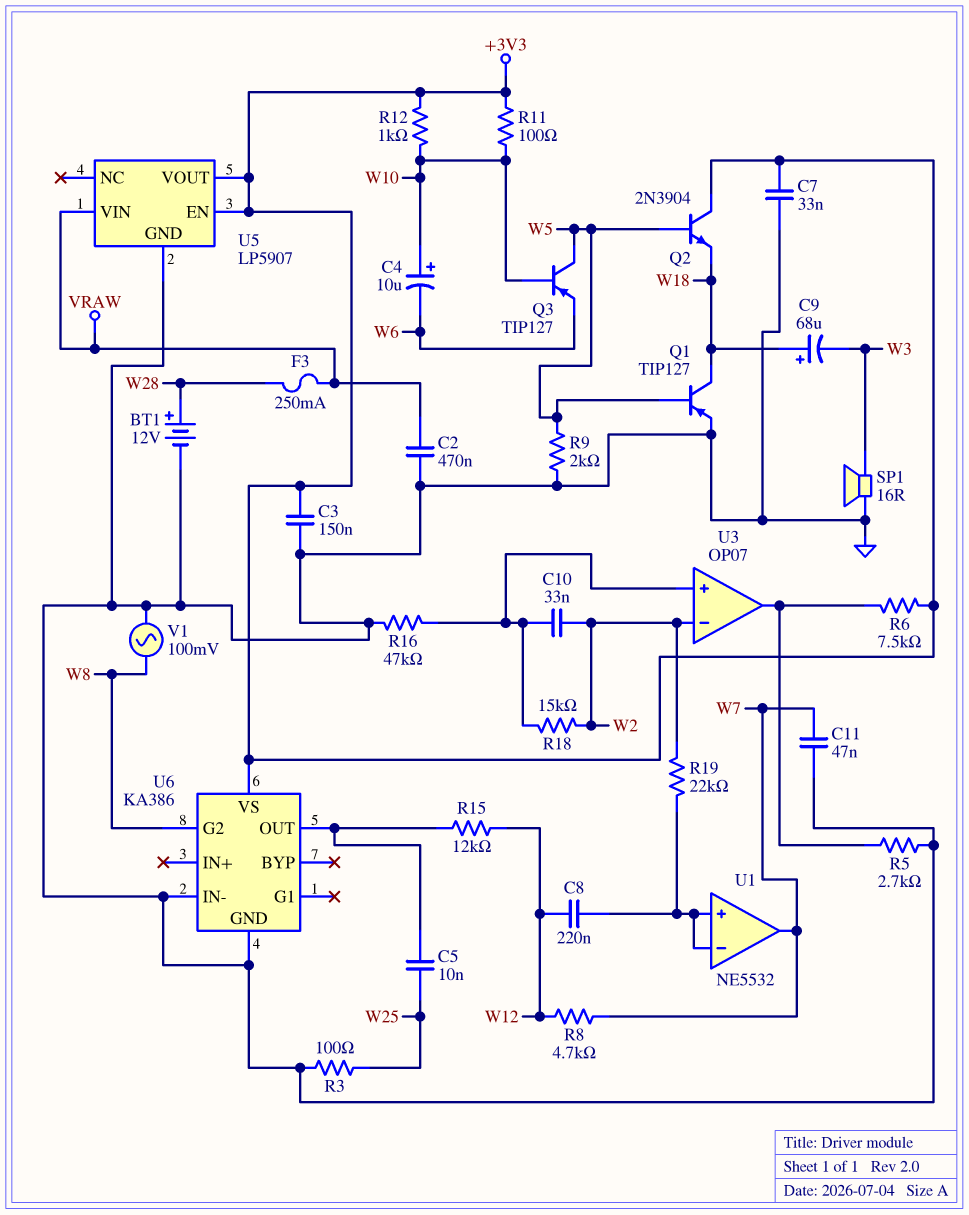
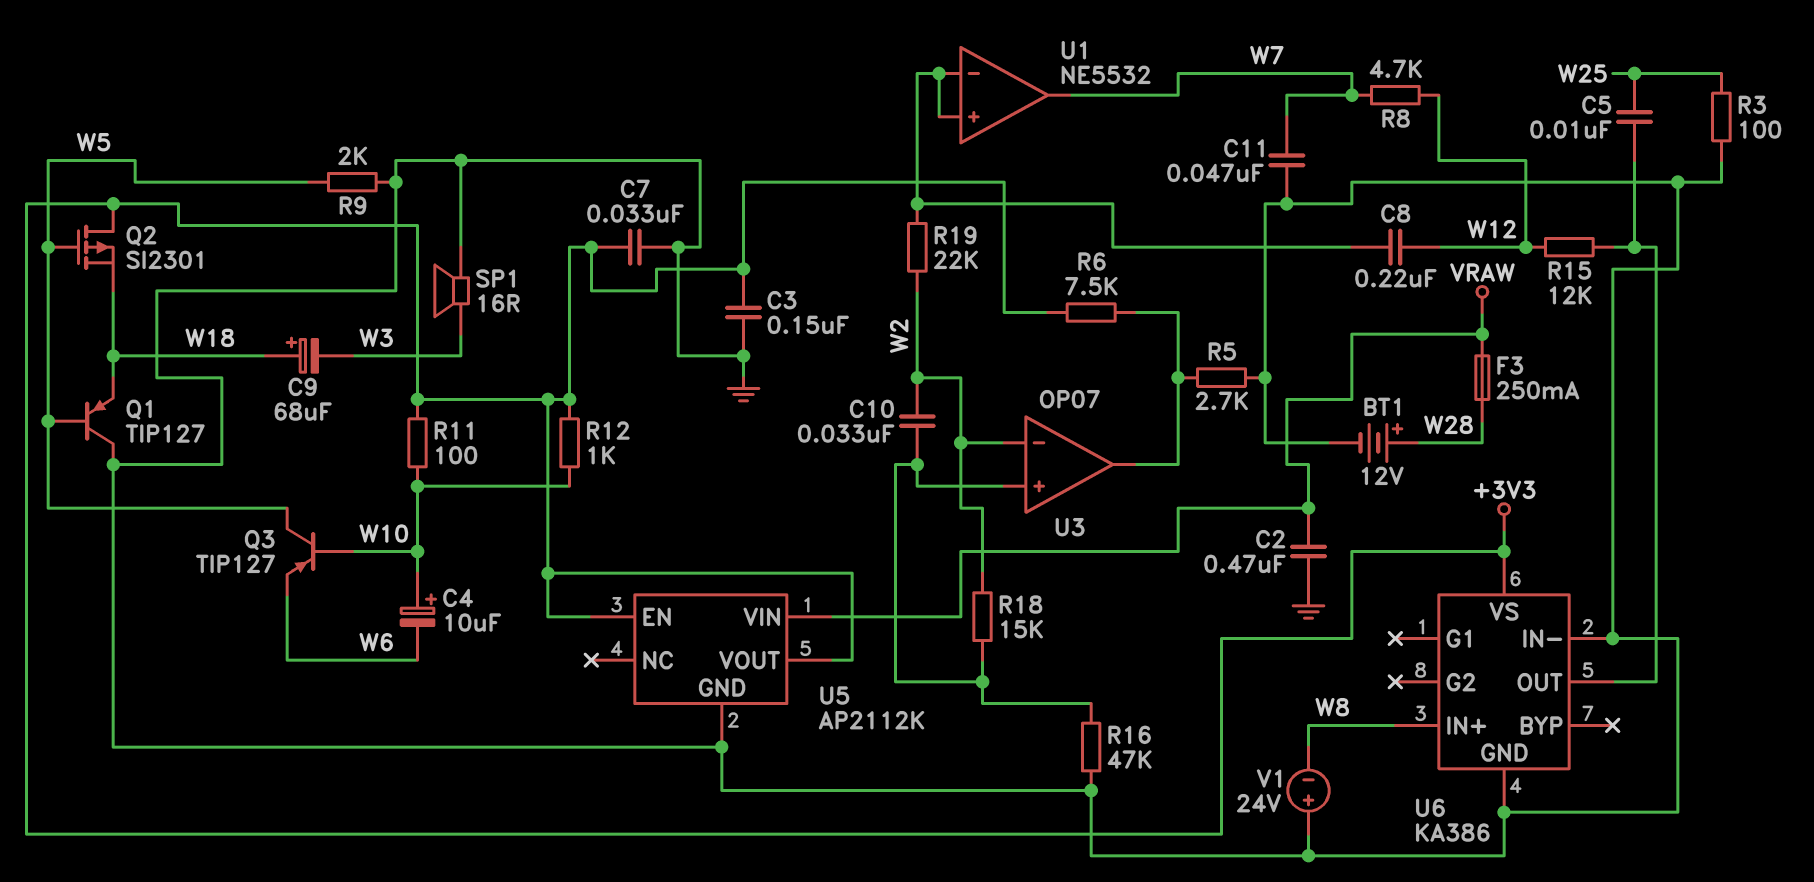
Q1: PNP TIP127 (B W5, C W18, E GND) -> PNP TIP127 (B W5, C GND, E W18)
Q2: NPN 2N3904 (B W5, C +3V3, E W18) -> PMOS SI2301 (G W5, D +3V3, S W18)
U5: LP5907 -> AP2112K
U6 pin G2: W8 -> none
U6 pin IN+: none -> W8
V1: AC 100mV (GND, W8) -> 24V (plus GND, minus W8)

